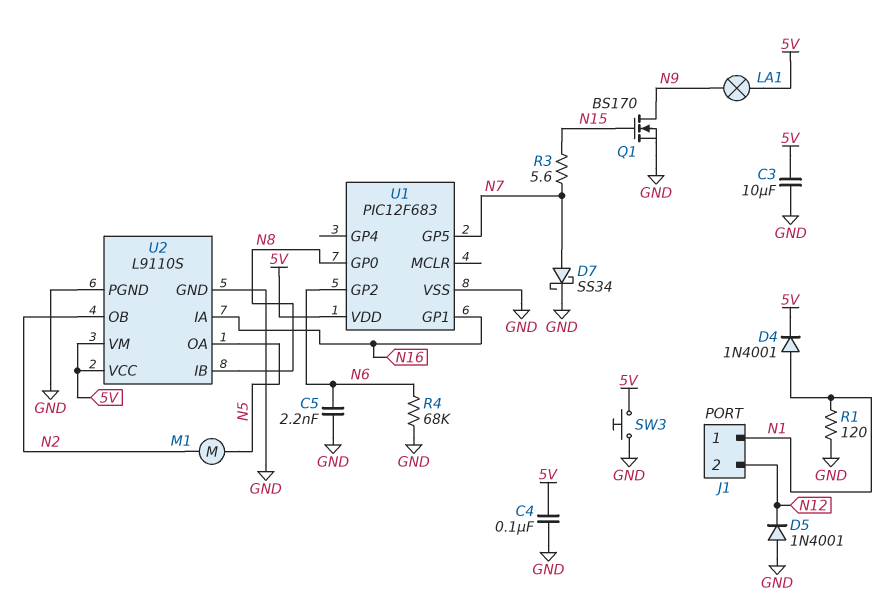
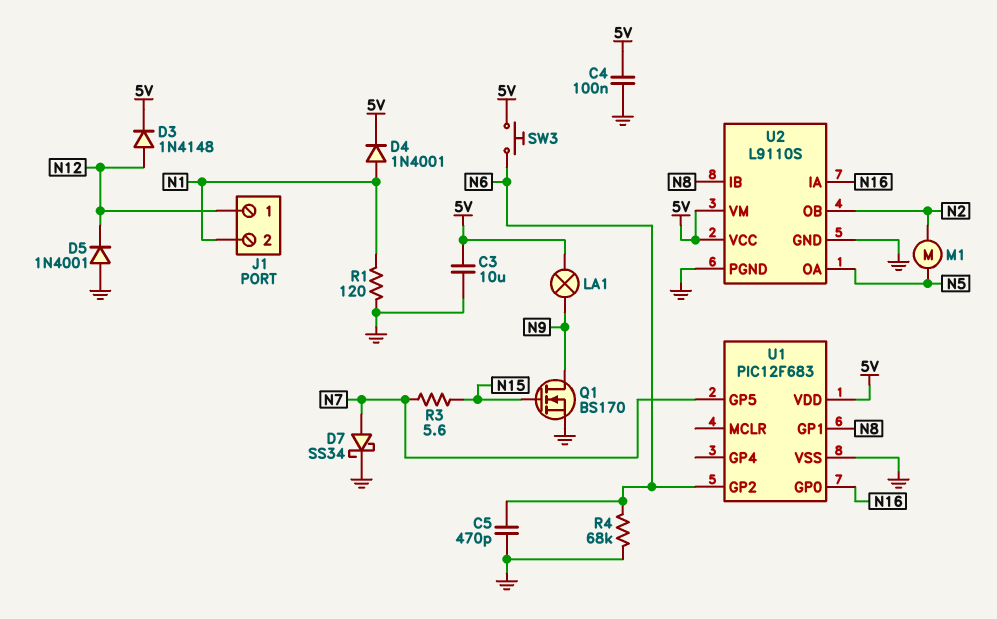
C5: 2.2nF (GND, N6) -> 470pF (GND, N6)
D3: none -> diode 1N4148 (A N12, K 5V)
J1 pin 1: N1 -> N12
J1 pin 2: N12 -> N1
SW3: button (5V, GND) -> button (5V, N6)
U1 pin GP0: N8 -> N16
U1 pin GP1: N16 -> N8

